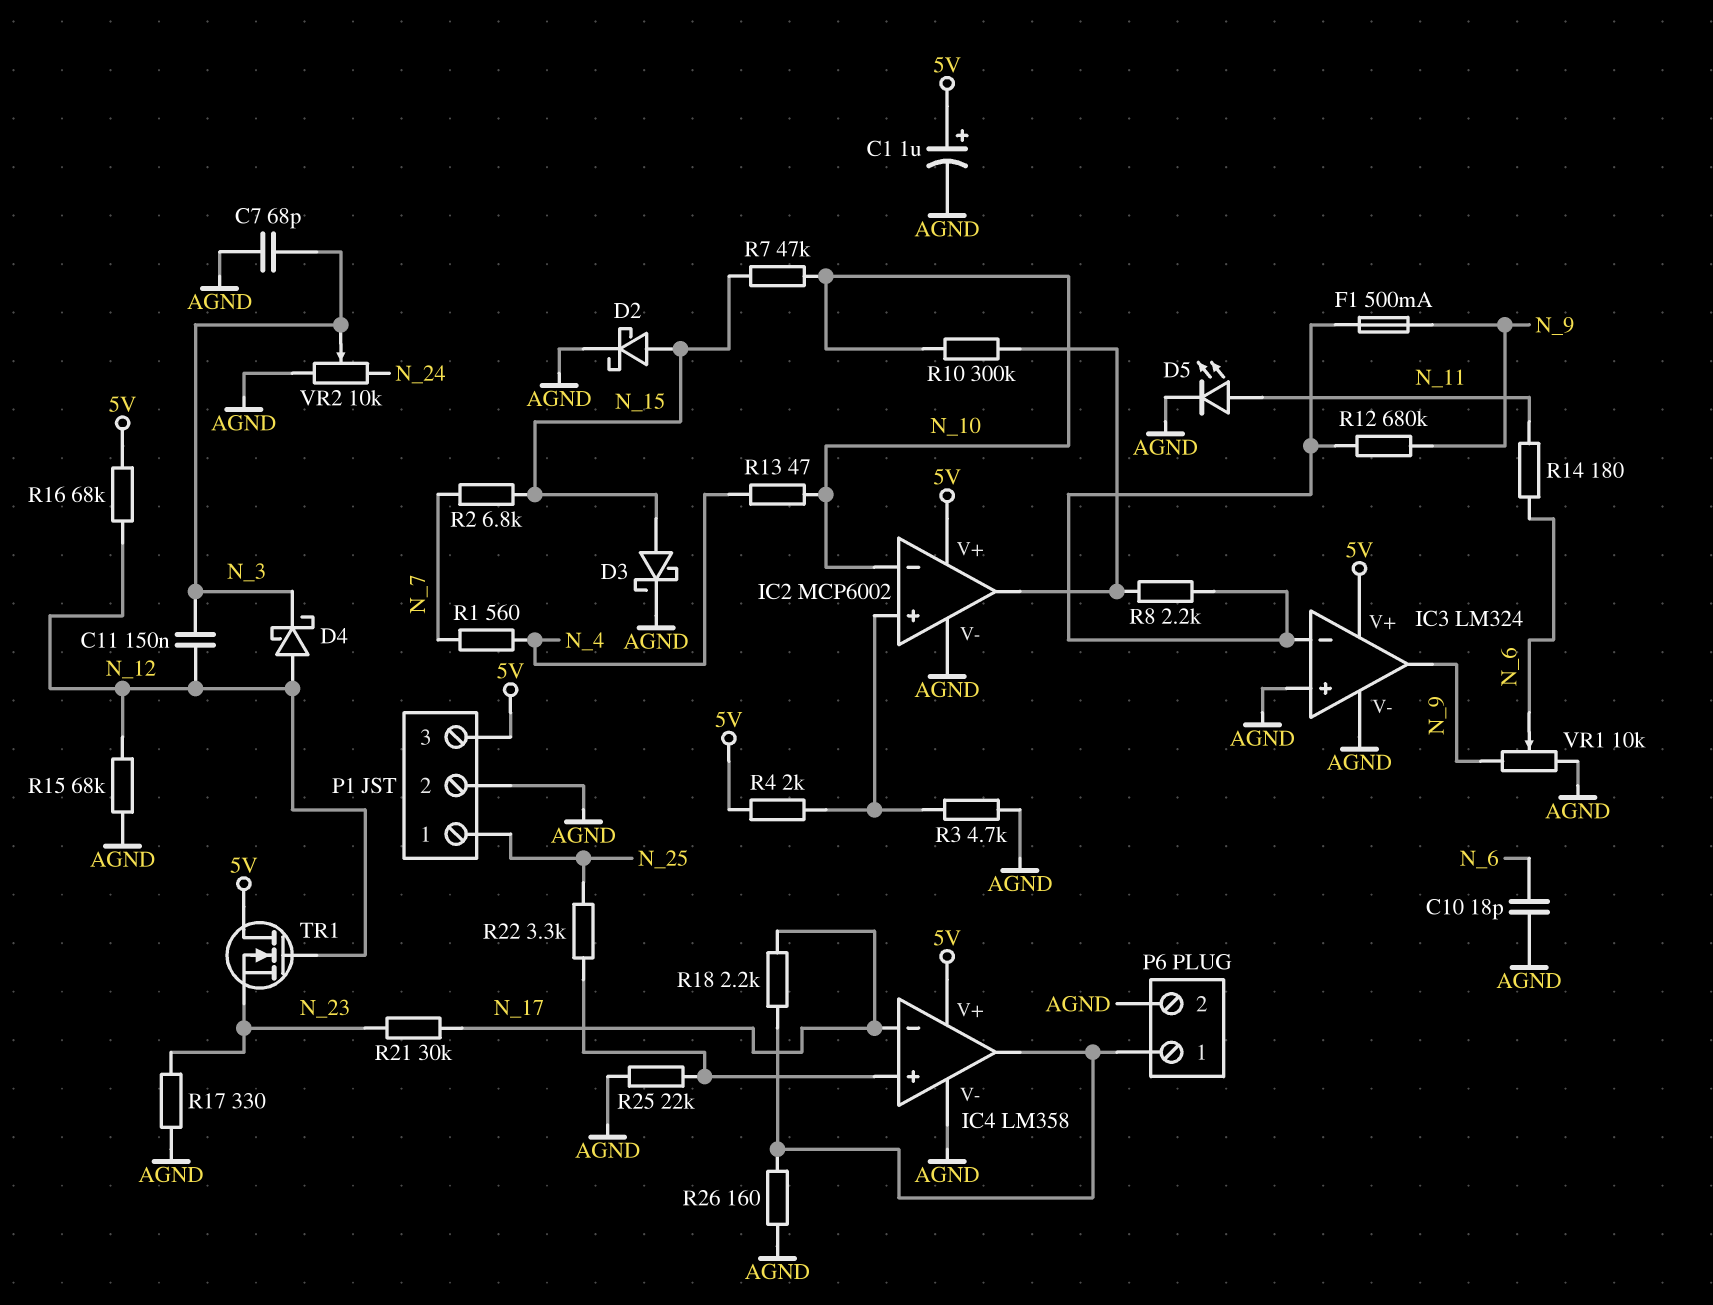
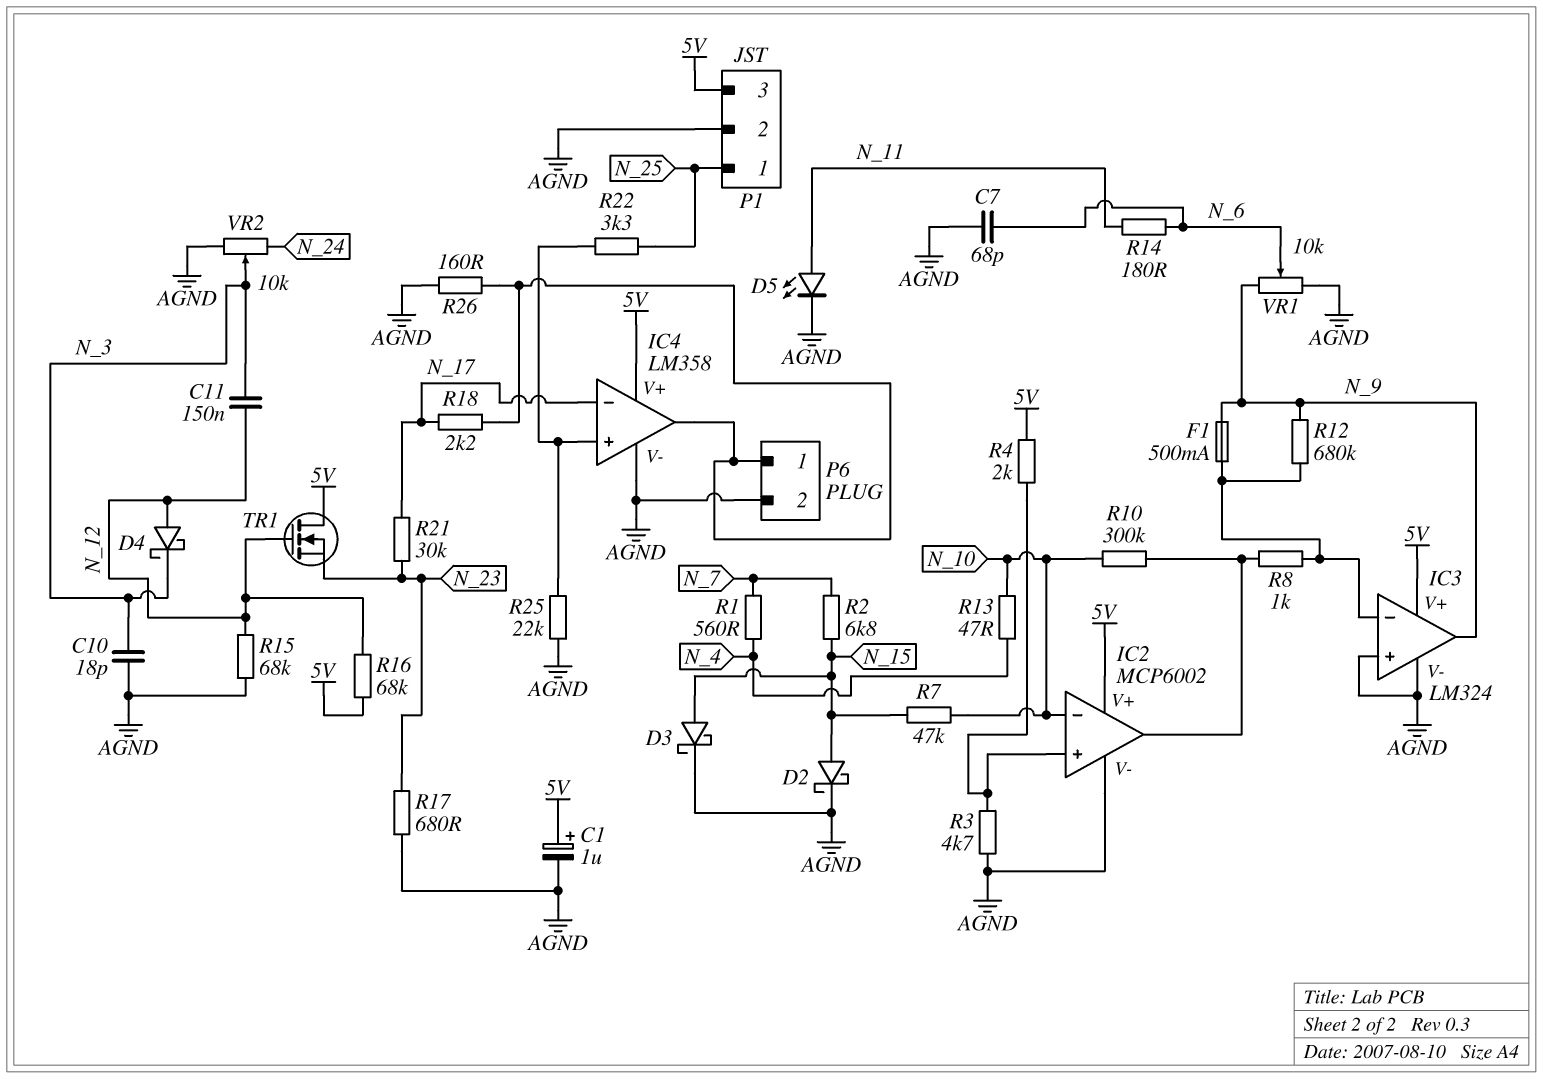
C7: 68pF (AGND, N_3) -> 68pF (AGND, N_6)
C10: 18pF (AGND, N_6) -> 18pF (AGND, N_3)
R8: 2.2k (IC2/out, IC3/in-) -> 1k (IC2/out, IC3/in-)
R17: 330 (AGND, N_23) -> 680 (AGND, N_23)

